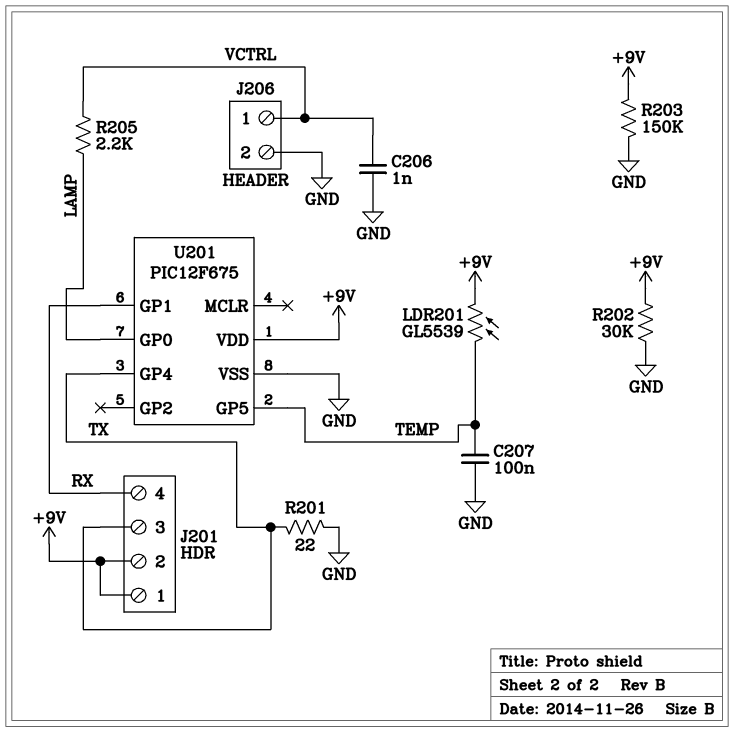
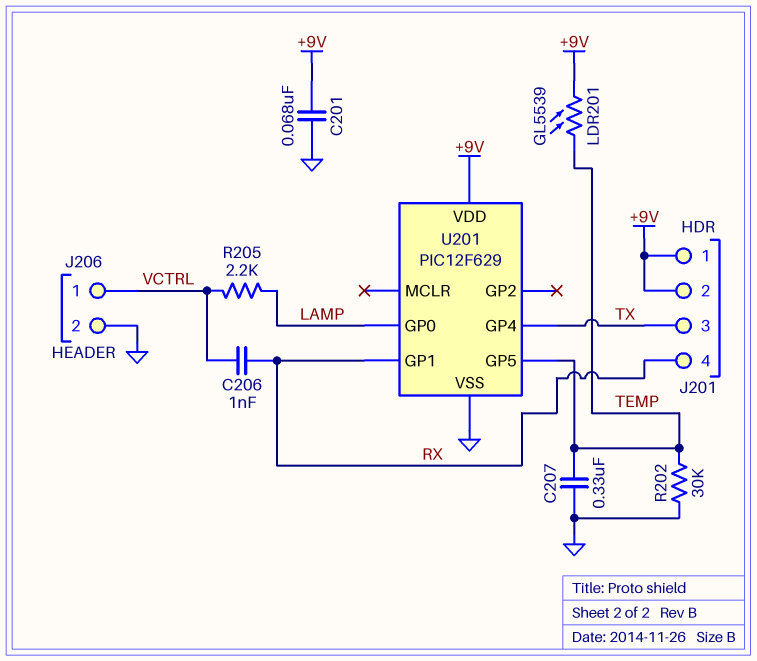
C201: none -> 68nF (+9V, GND)
C206: 1nF (GND, VCTRL) -> 1nF (RX, VCTRL)
C207: 100nF (GND, TEMP) -> 330nF (GND, TEMP)
R201: 22 (GND, TX) -> none
R202: 30k (+9V, GND) -> 30k (GND, TEMP)
R203: 150k (+9V, GND) -> none
U201: PIC12F675 -> PIC12F629

